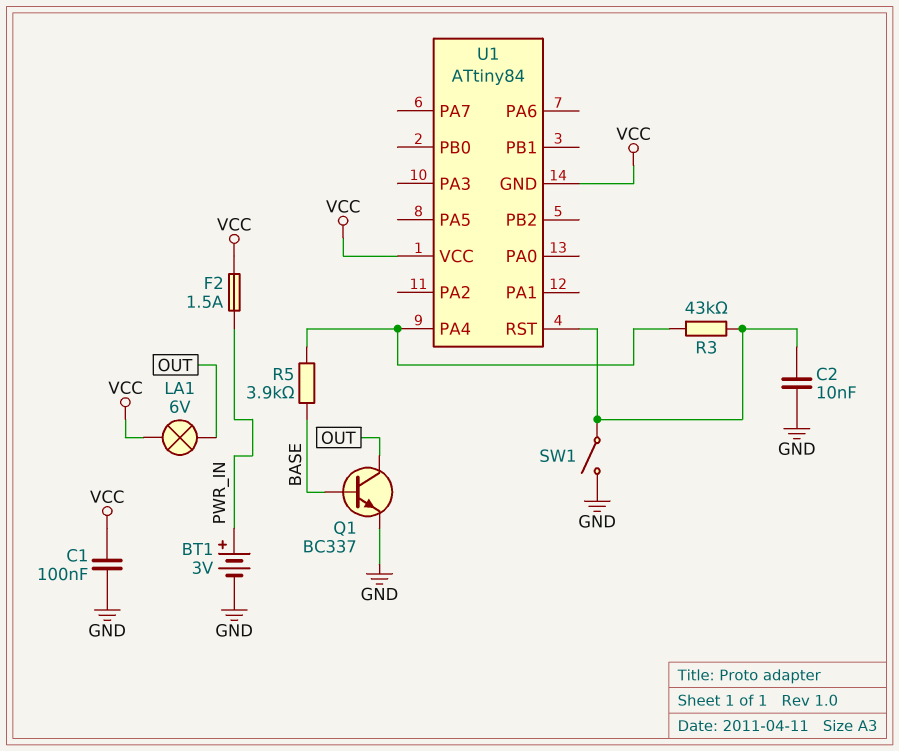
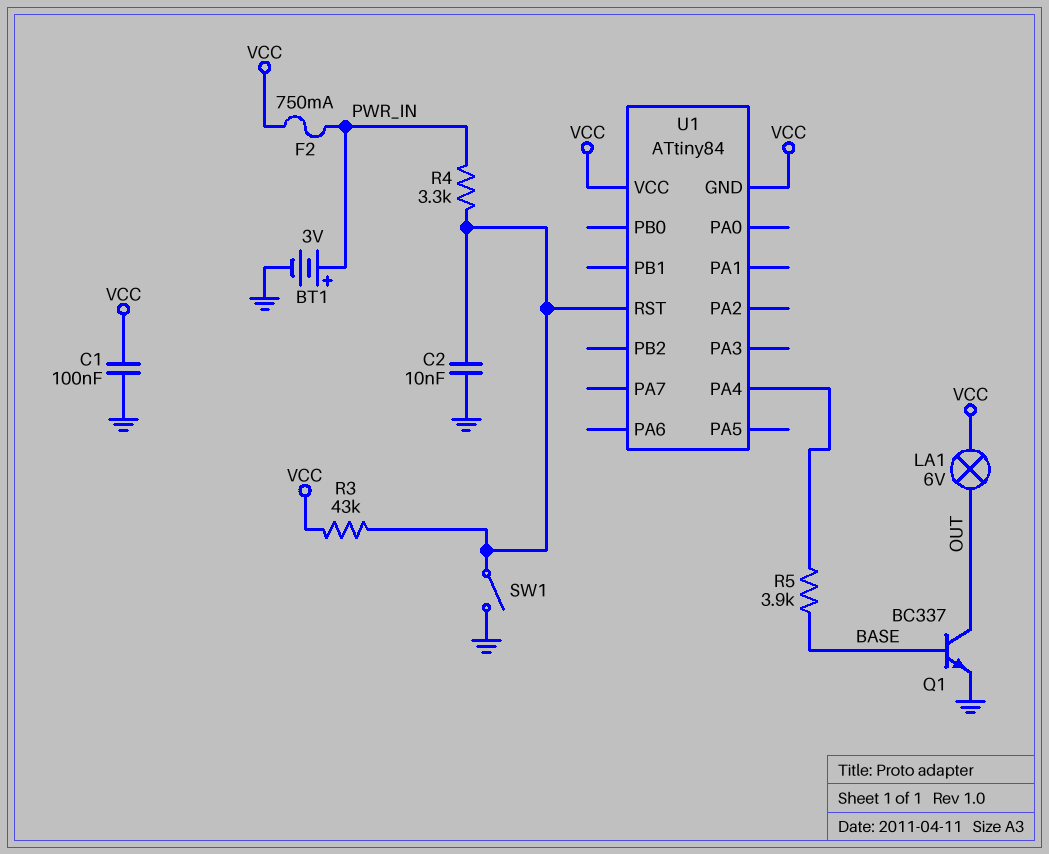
F2: 1.5A (PWR_IN, VCC) -> 750mA (PWR_IN, VCC)
R3: 43k (U1/PA4, U1/RST) -> 43k (U1/RST, VCC)
R4: none -> 3.3k (PWR_IN, U1/RST)

